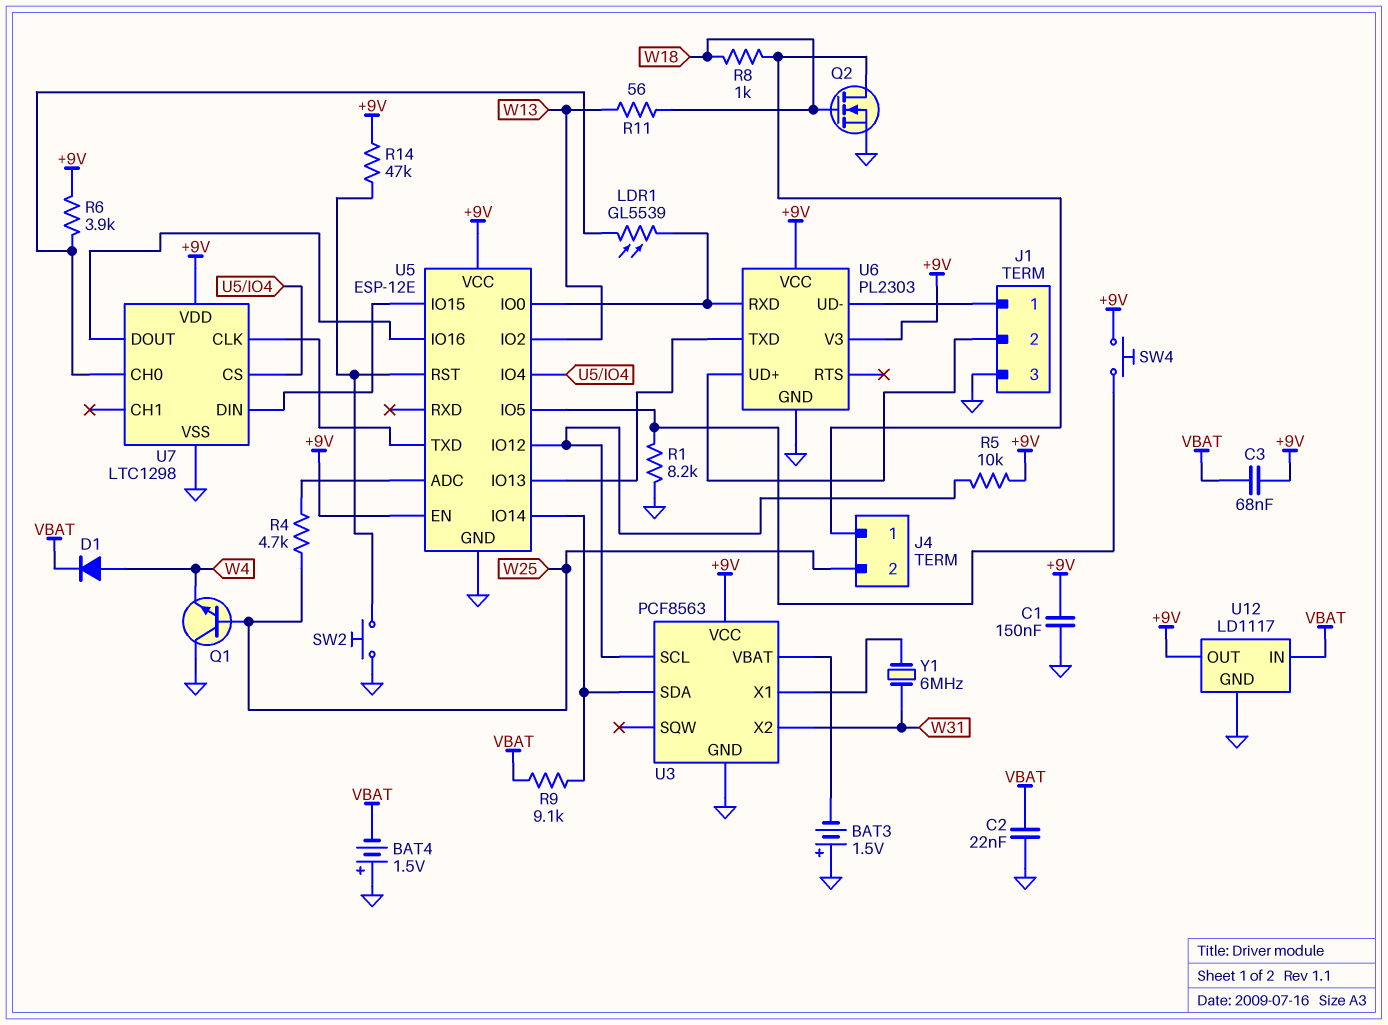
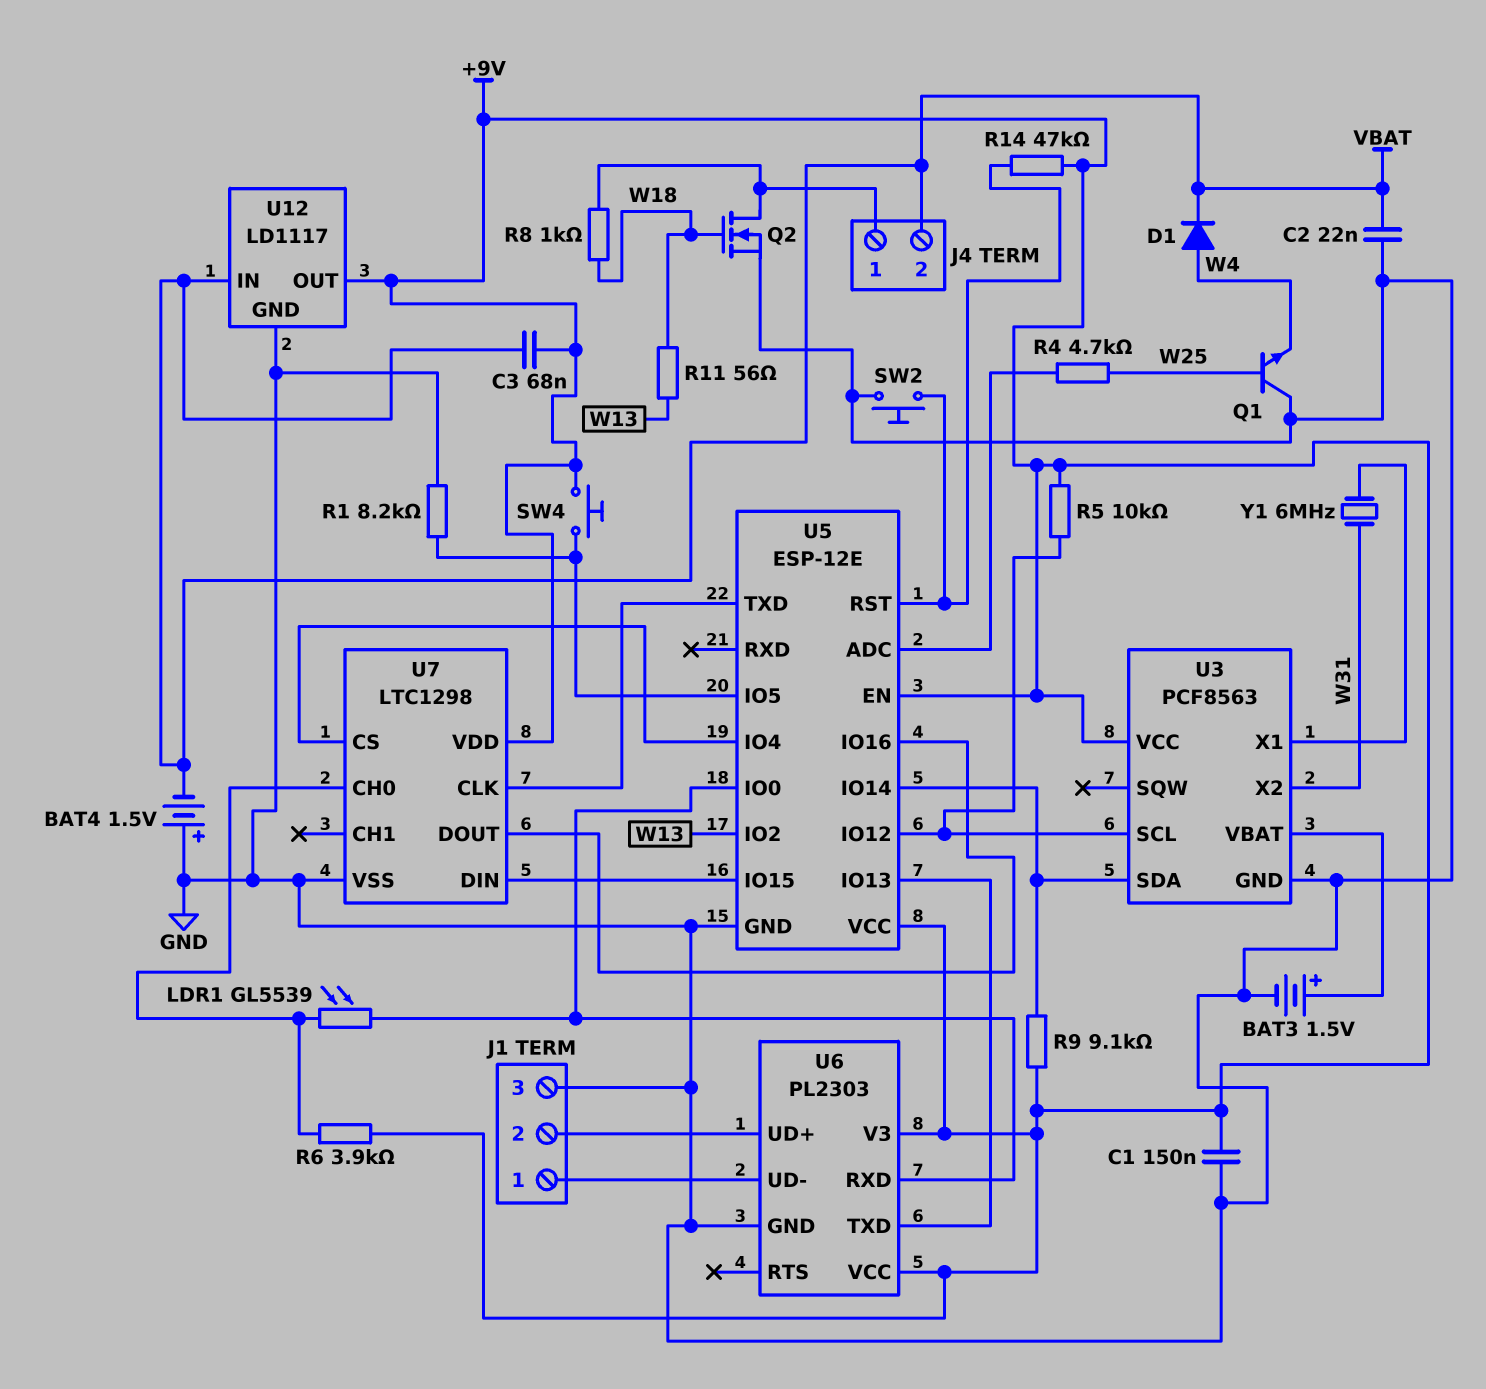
BAT3: 1.5V (plus GND, minus U3/VBAT) -> 1.5V (plus U3/VBAT, minus GND)
J4 pin 2: W25 -> VBAT
R9: 9.1k (U3/SDA, VBAT) -> 9.1k (+9V, U3/SDA)

